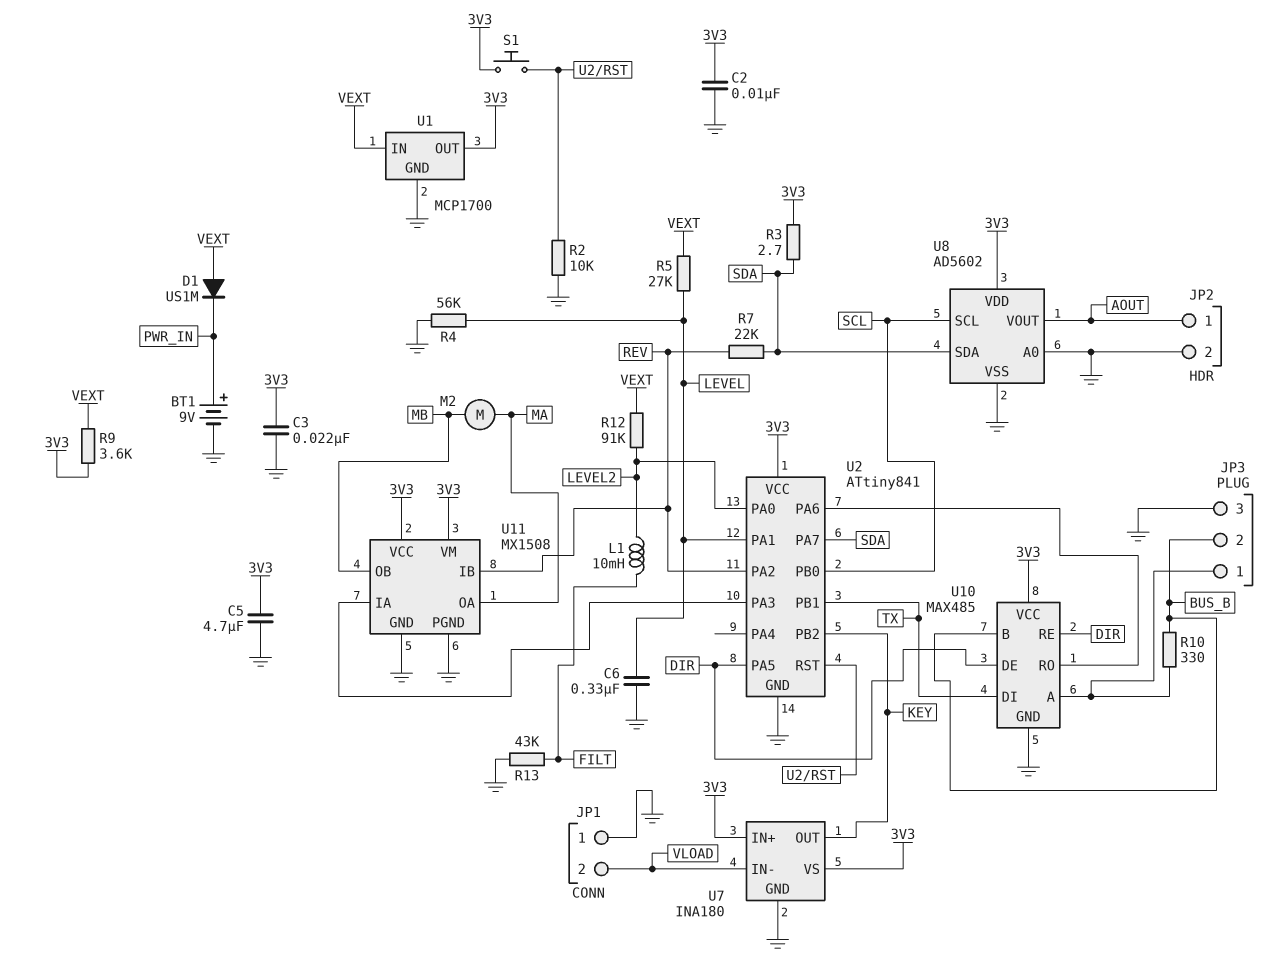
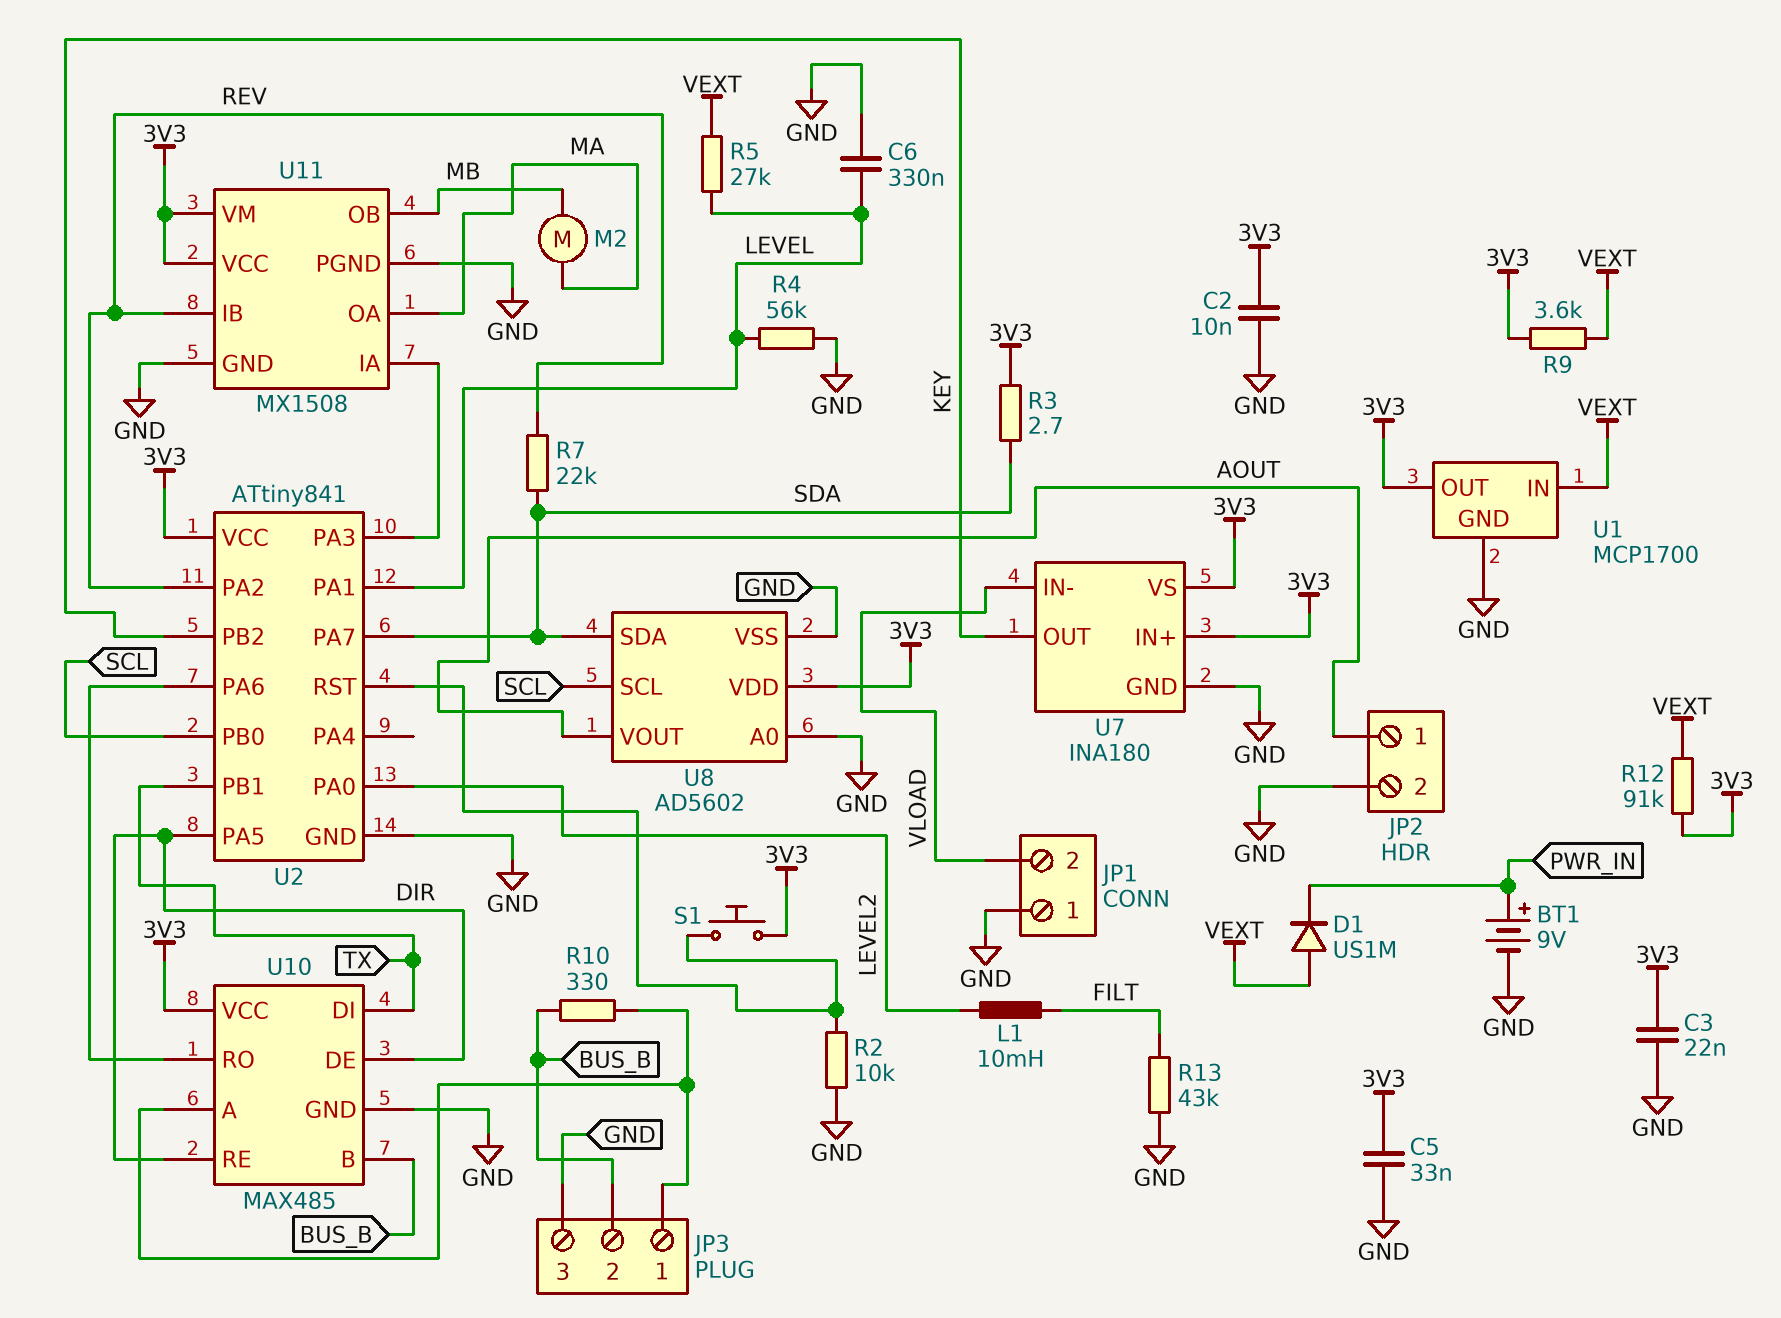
C5: 4.7uF (3V3, GND) -> 33nF (3V3, GND)
R12: 91k (LEVEL2, VEXT) -> 91k (3V3, VEXT)

